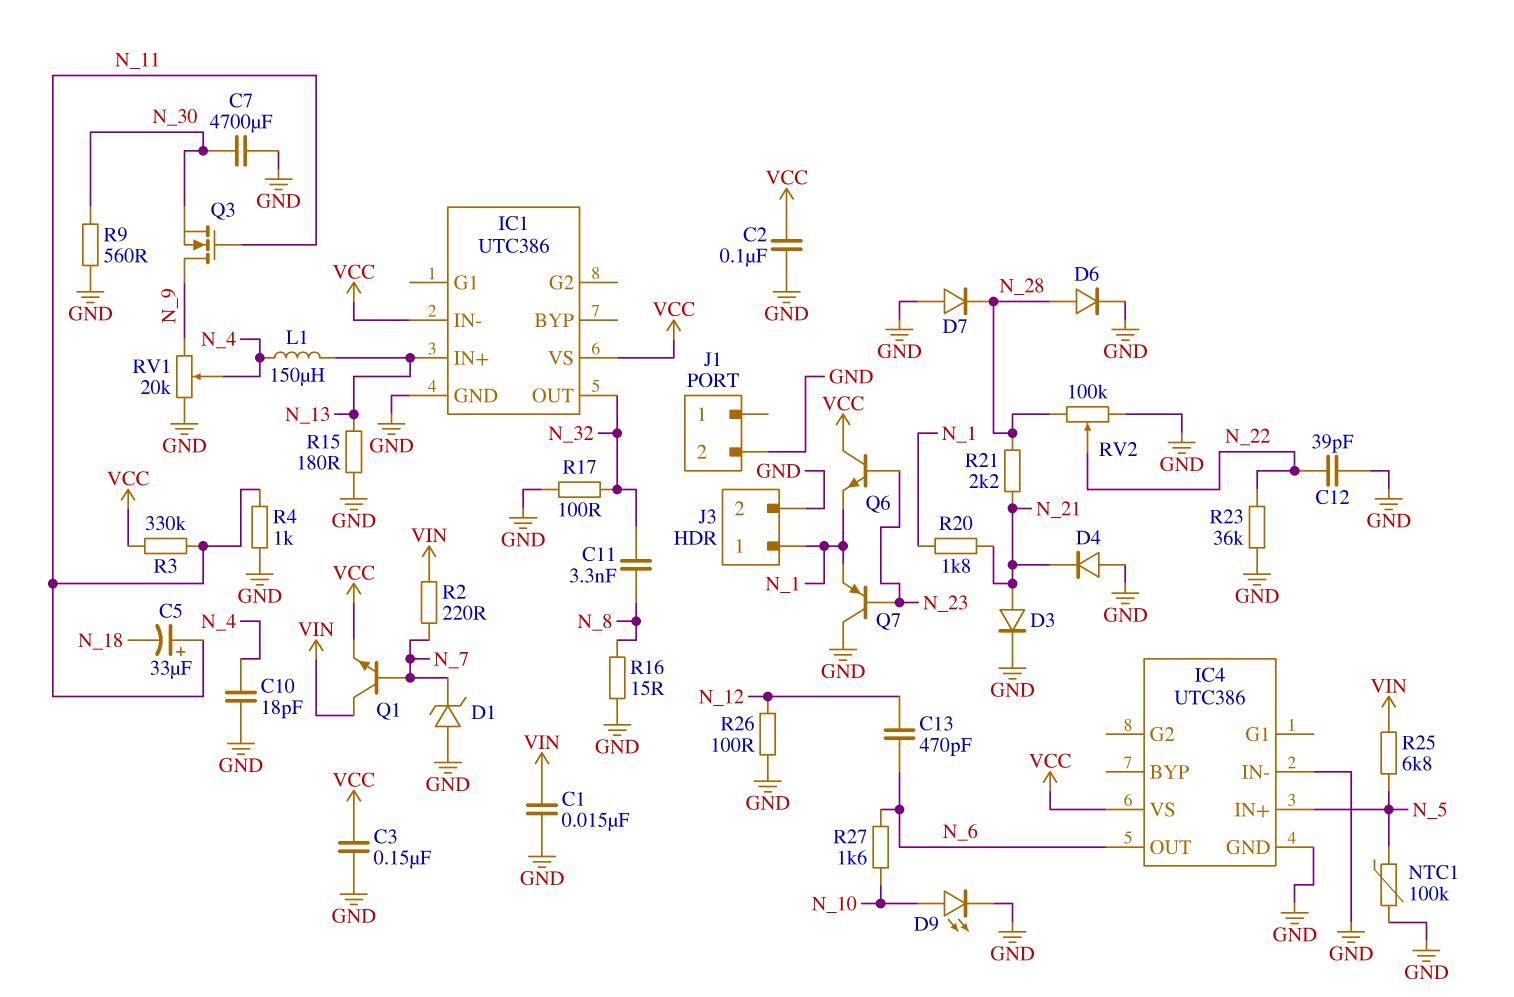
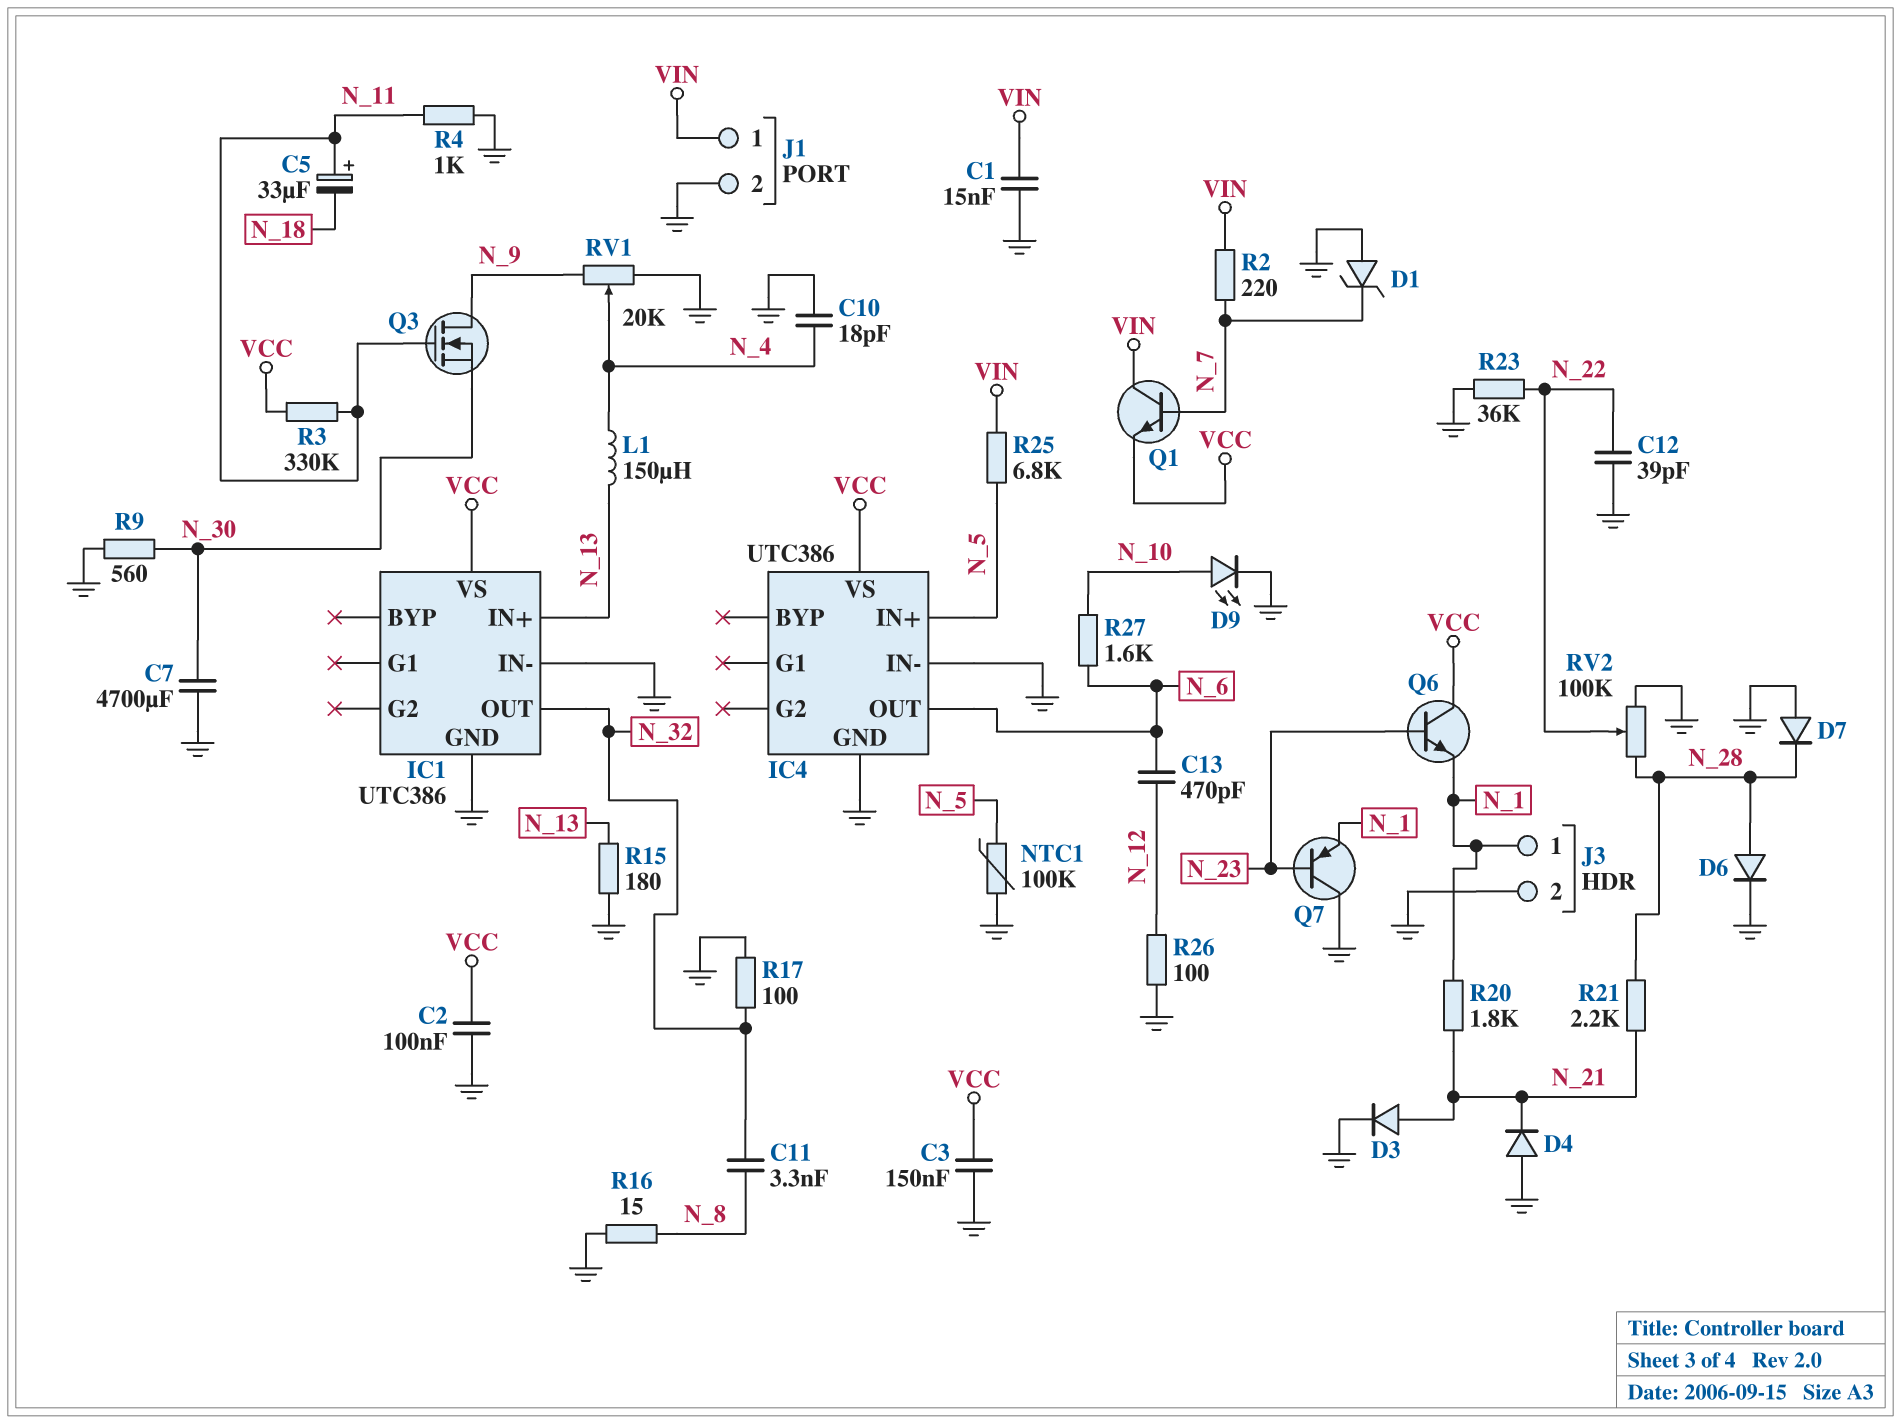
IC1 pin IN-: VCC -> GND
J1 pin 1: none -> VIN

